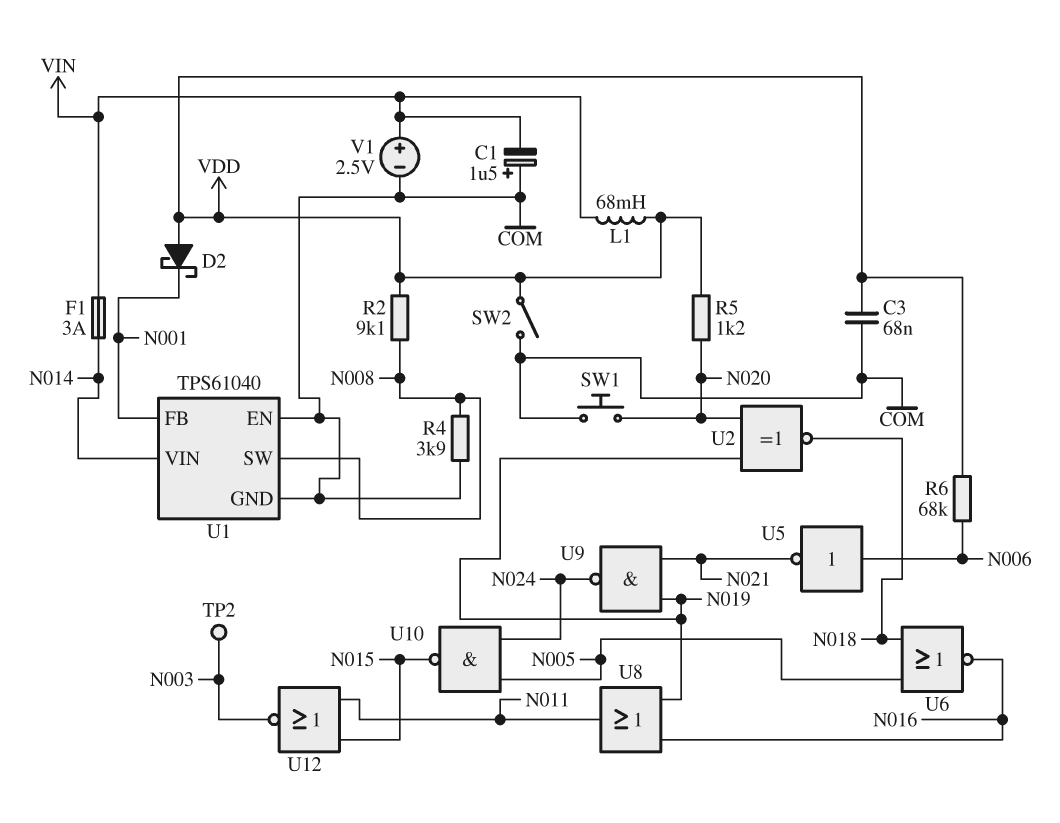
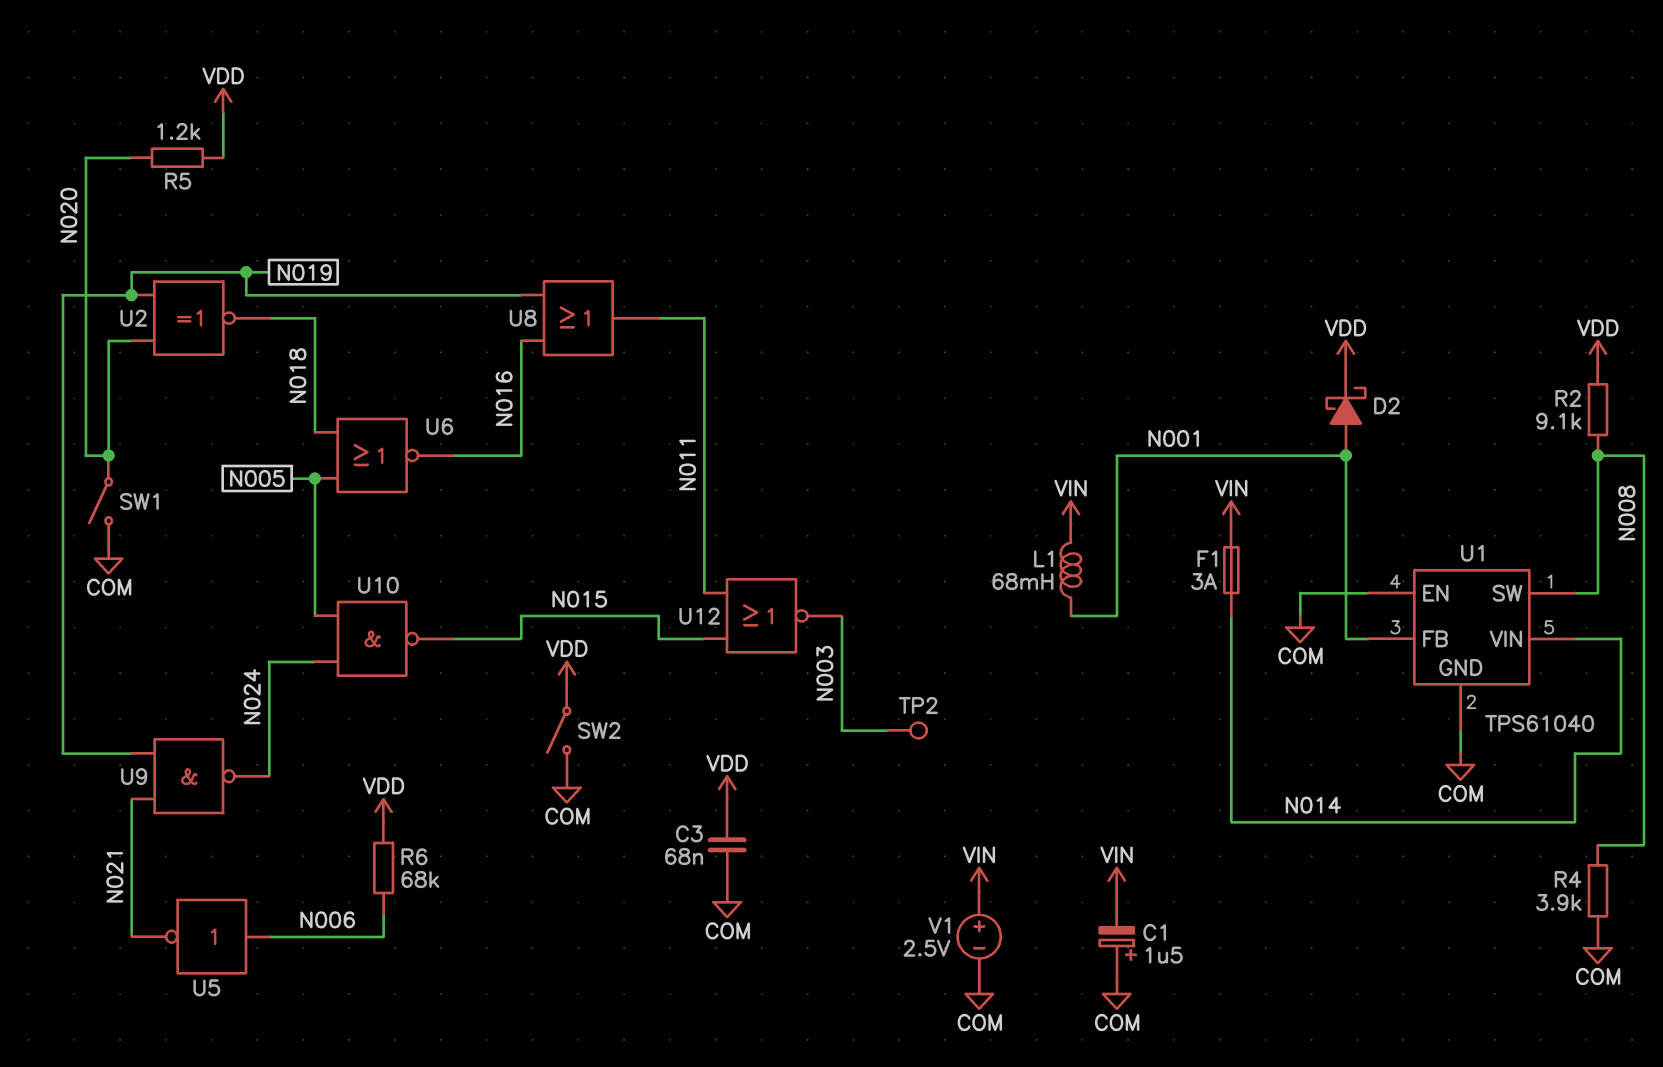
D2: schottky (A VDD, K N001) -> schottky (A N001, K VDD)
L1: 68mH (VDD, VIN) -> 68mH (N001, VIN)
SW1: button (COM, N020) -> switch (COM, N020)

